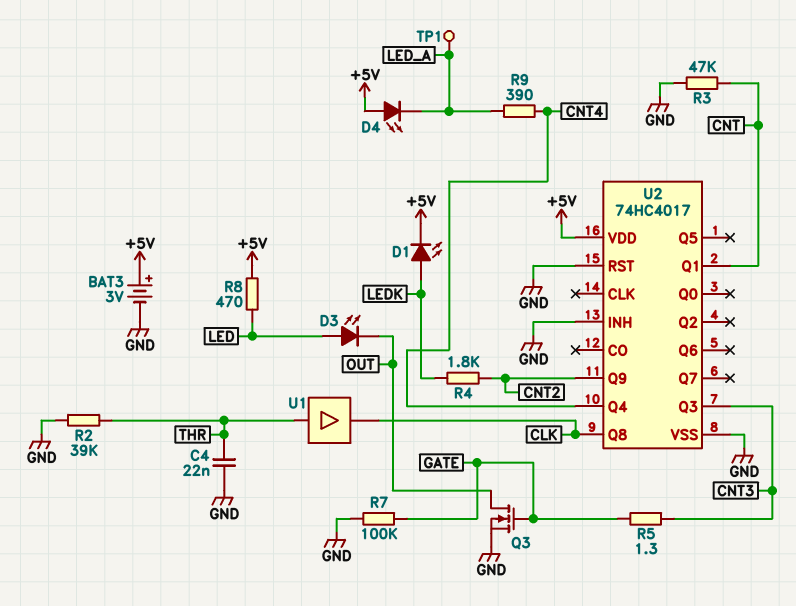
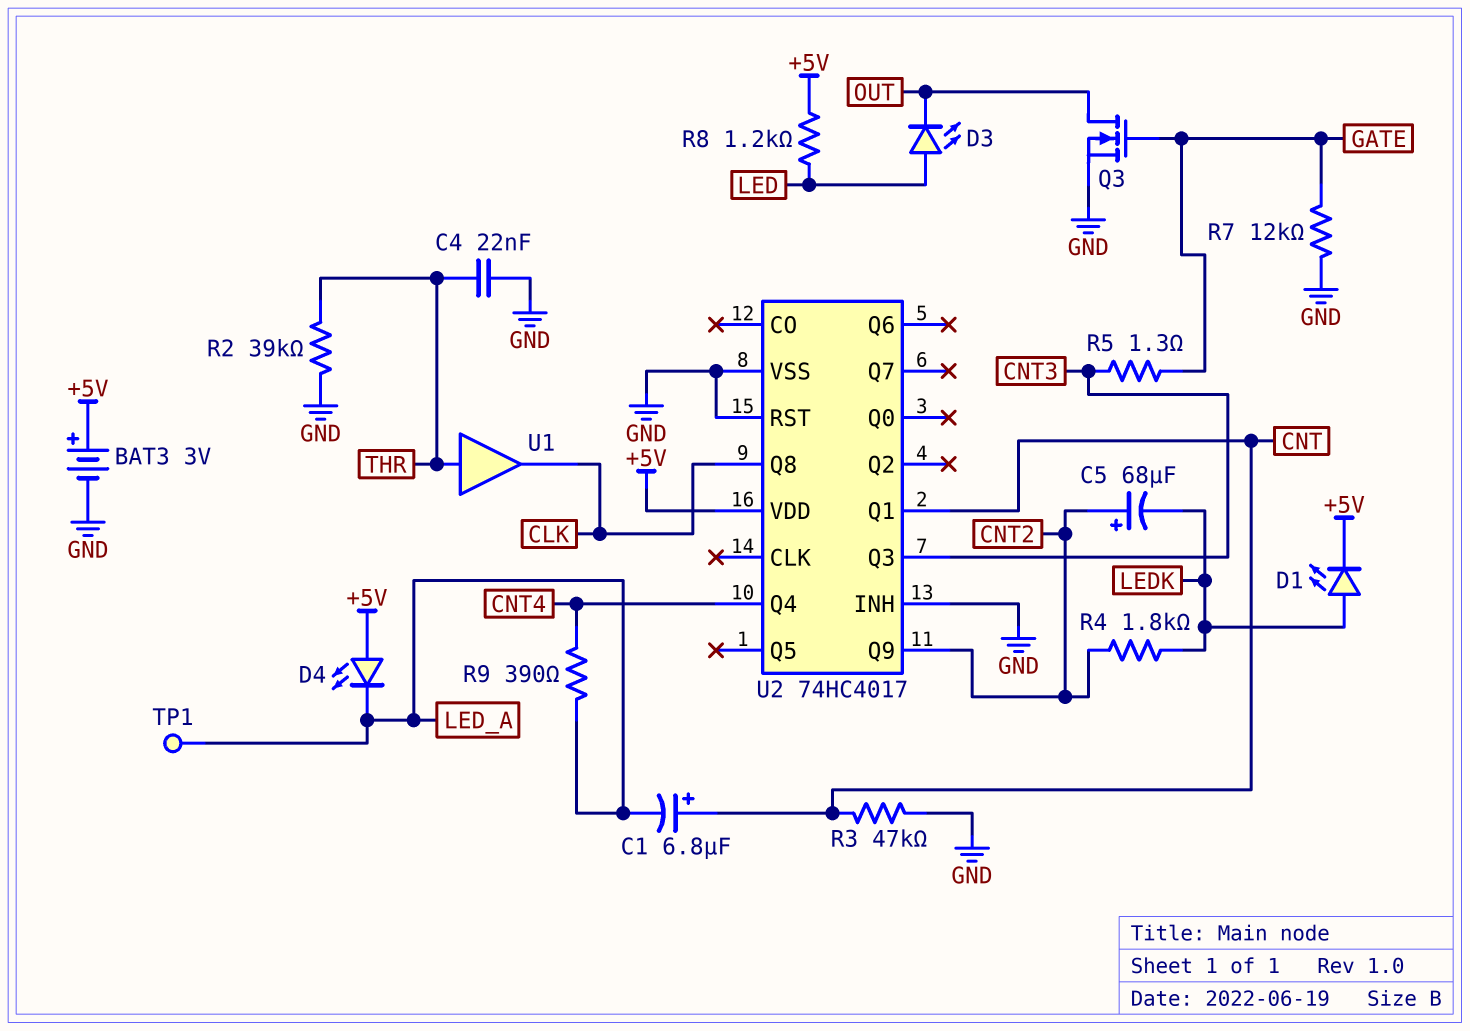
C1: none -> 6.8uF (plus CNT, minus LED_A)
C5: none -> 68uF (plus CNT2, minus LEDK)
R7: 100k (GATE, GND) -> 12k (GATE, GND)
R8: 470 (+5V, LED) -> 1.2k (+5V, LED)

